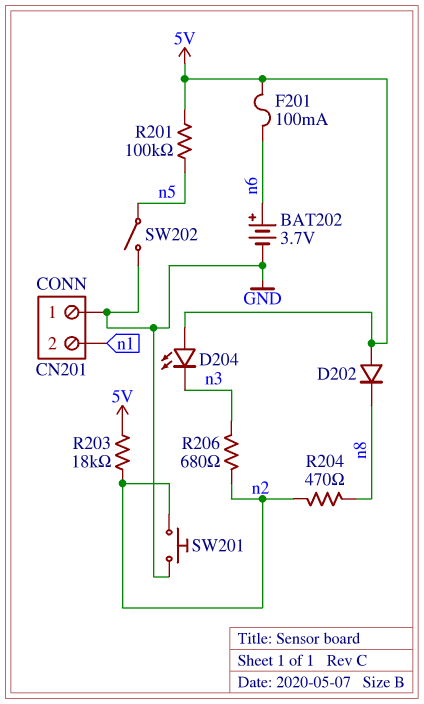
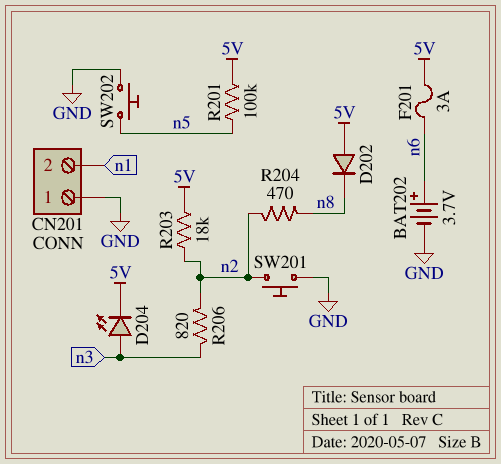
D204: LED (A 5V, K n3) -> LED (A n3, K 5V)
F201: 100mA (5V, n6) -> 3A (5V, n6)
R206: 680 (n2, n3) -> 820 (n2, n3)
SW202: switch (GND, n5) -> button (GND, n5)

